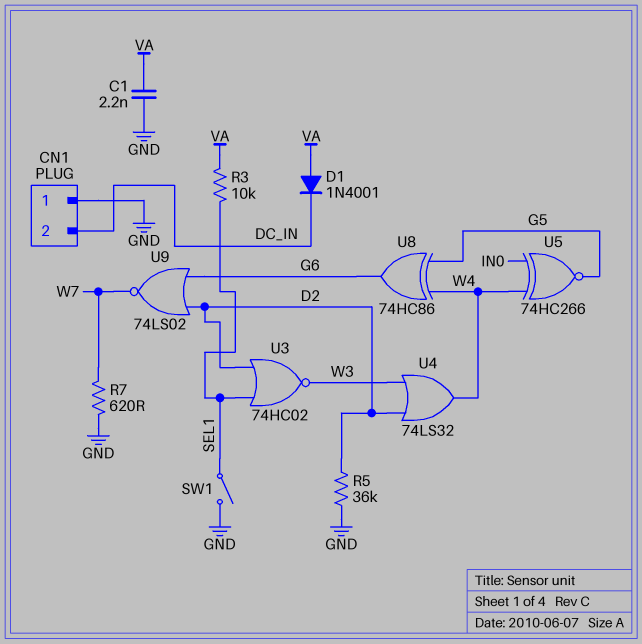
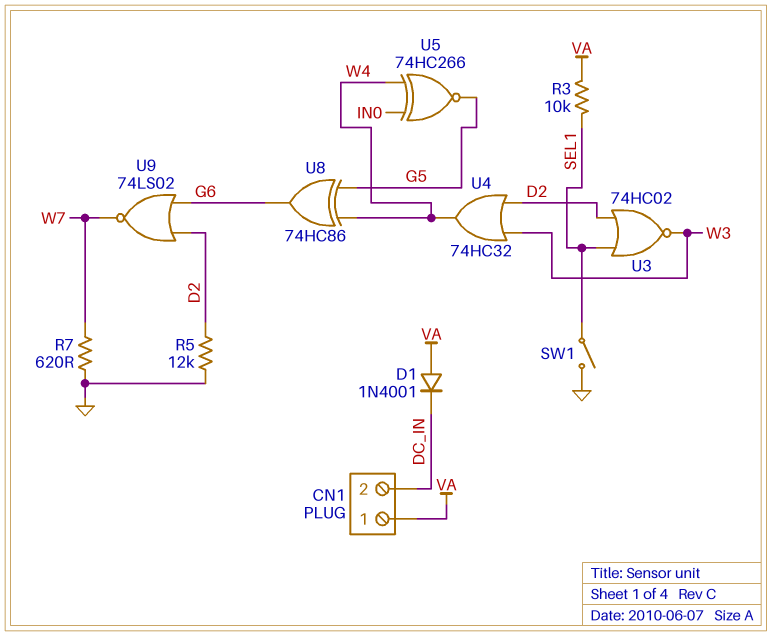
C1: 2.2nF (GND, VA) -> none
CN1 pin 1: GND -> VA
R5: 36k (D2, GND) -> 12k (D2, GND)
U4: OR 74LS32 (in D2, in W3, out W4) -> OR 74HC32 (in D2, in W3, out W4)

